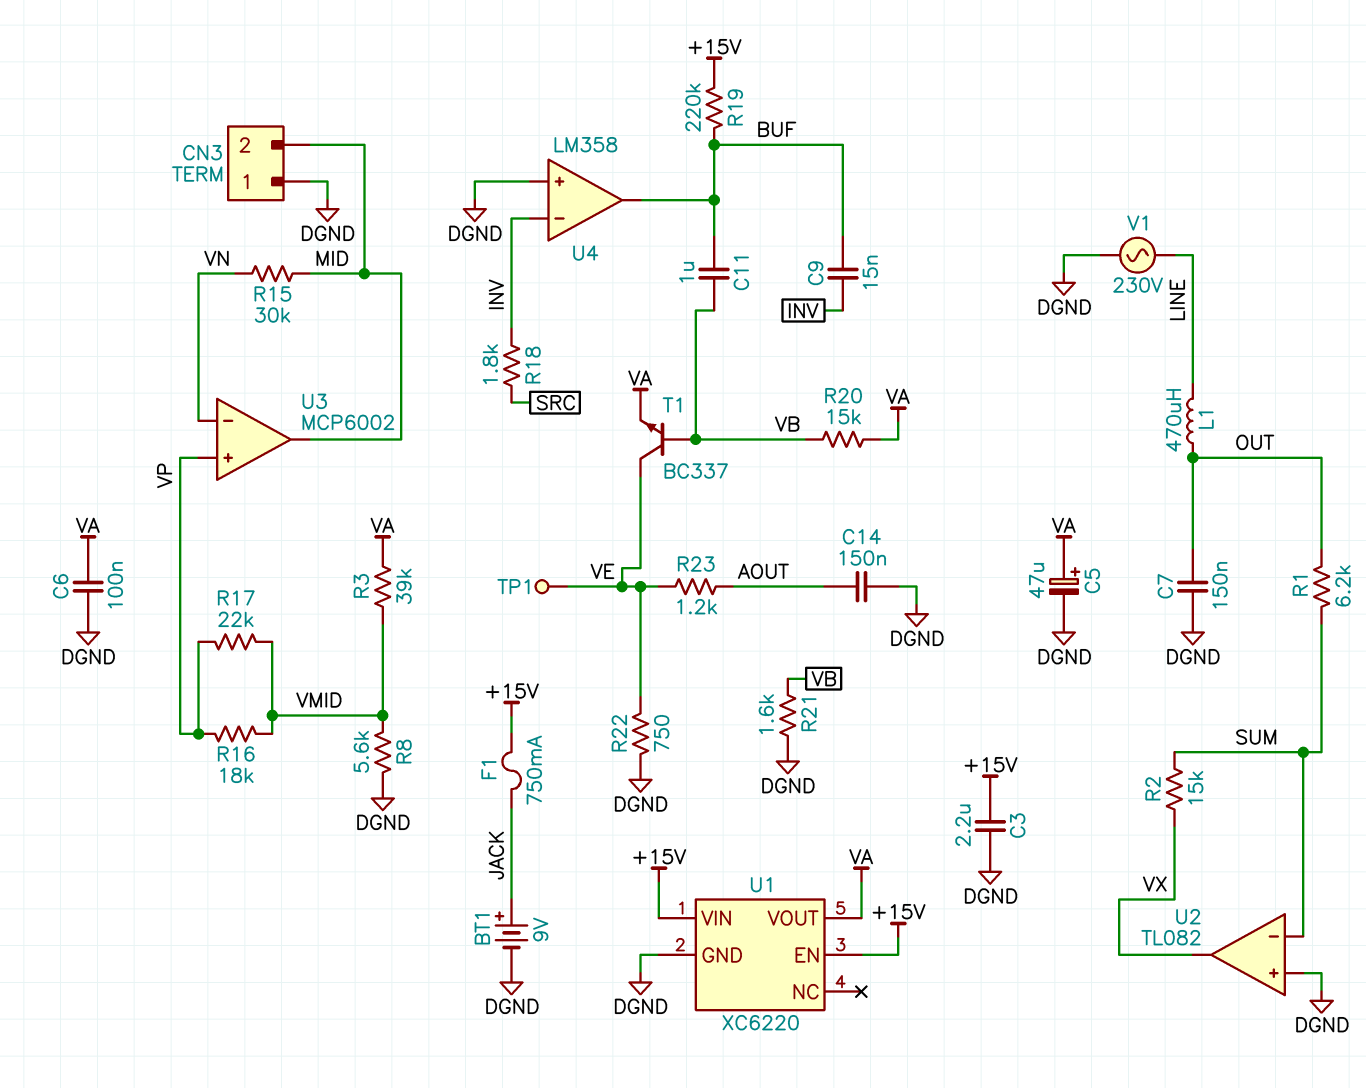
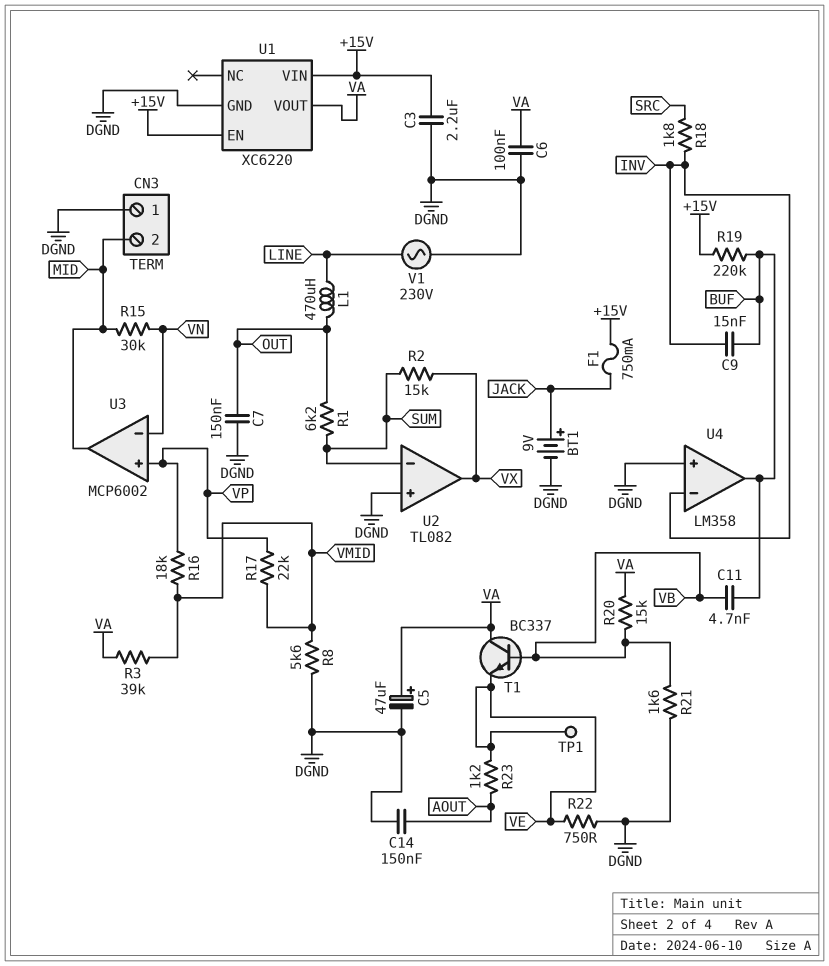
C11: 1uF (BUF, VB) -> 4.7nF (BUF, VB)
T1: NPN BC337 (B VB, C VE, E VA) -> NPN BC337 (B VB, C VA, E VE)

